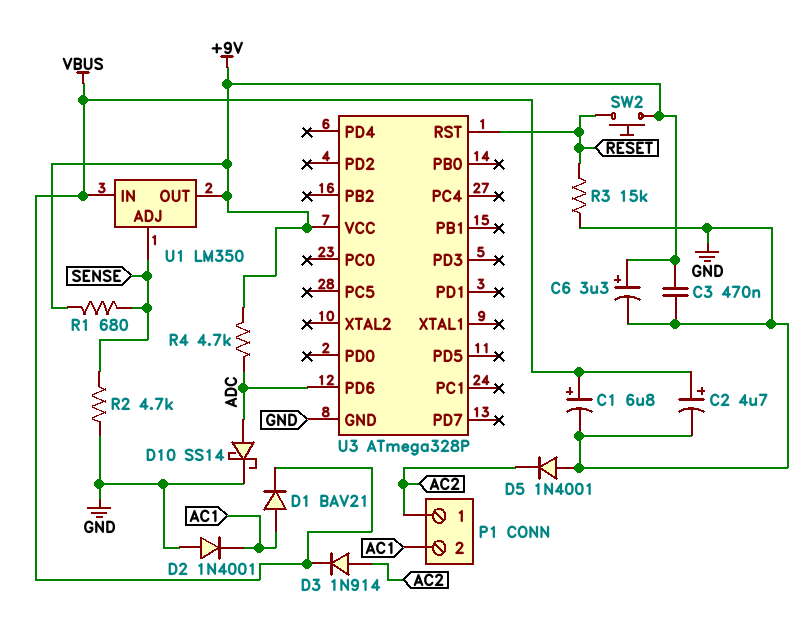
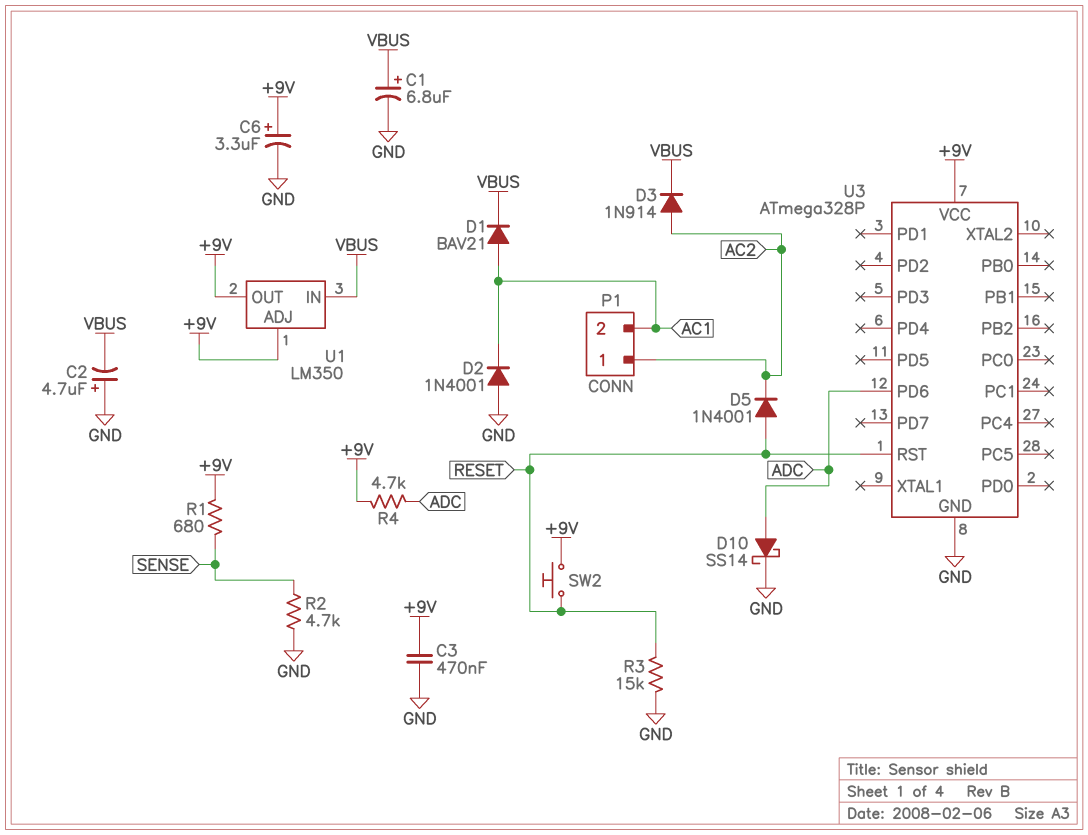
C2: 4.7uF (plus VBUS, minus GND) -> 4.7uF (plus GND, minus VBUS)
D5: diode 1N4001 (A GND, K AC2) -> diode 1N4001 (A RESET, K AC2)
U1 pin ADJ: SENSE -> +9V

